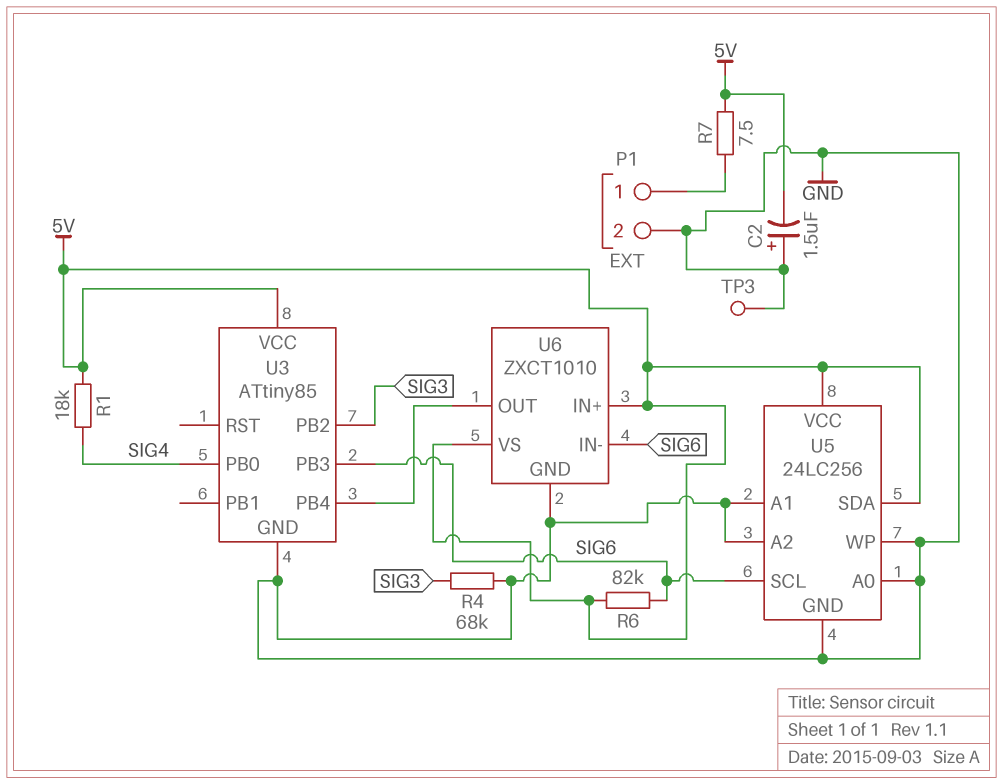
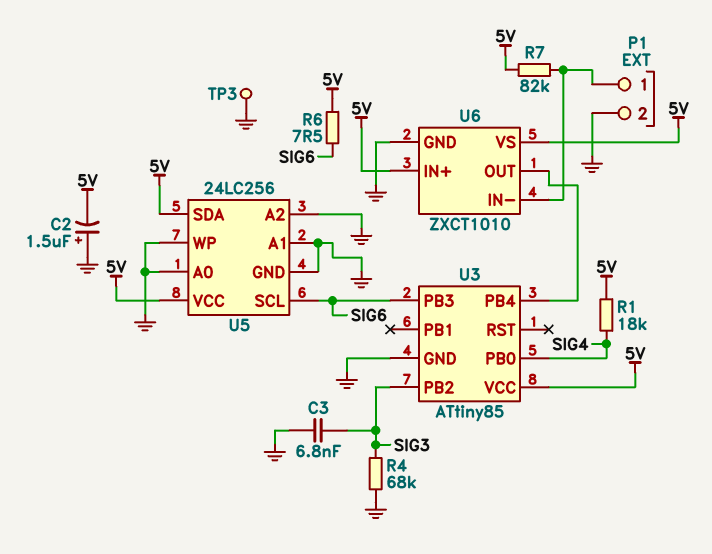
C3: none -> 6.8nF (GND, SIG3)
R6: 82k (5V, SIG6) -> 7.5 (5V, SIG6)
R7: 7.5 (5V, P1/1) -> 82k (5V, P1/1)
U6 pin IN-: SIG6 -> P1/1

